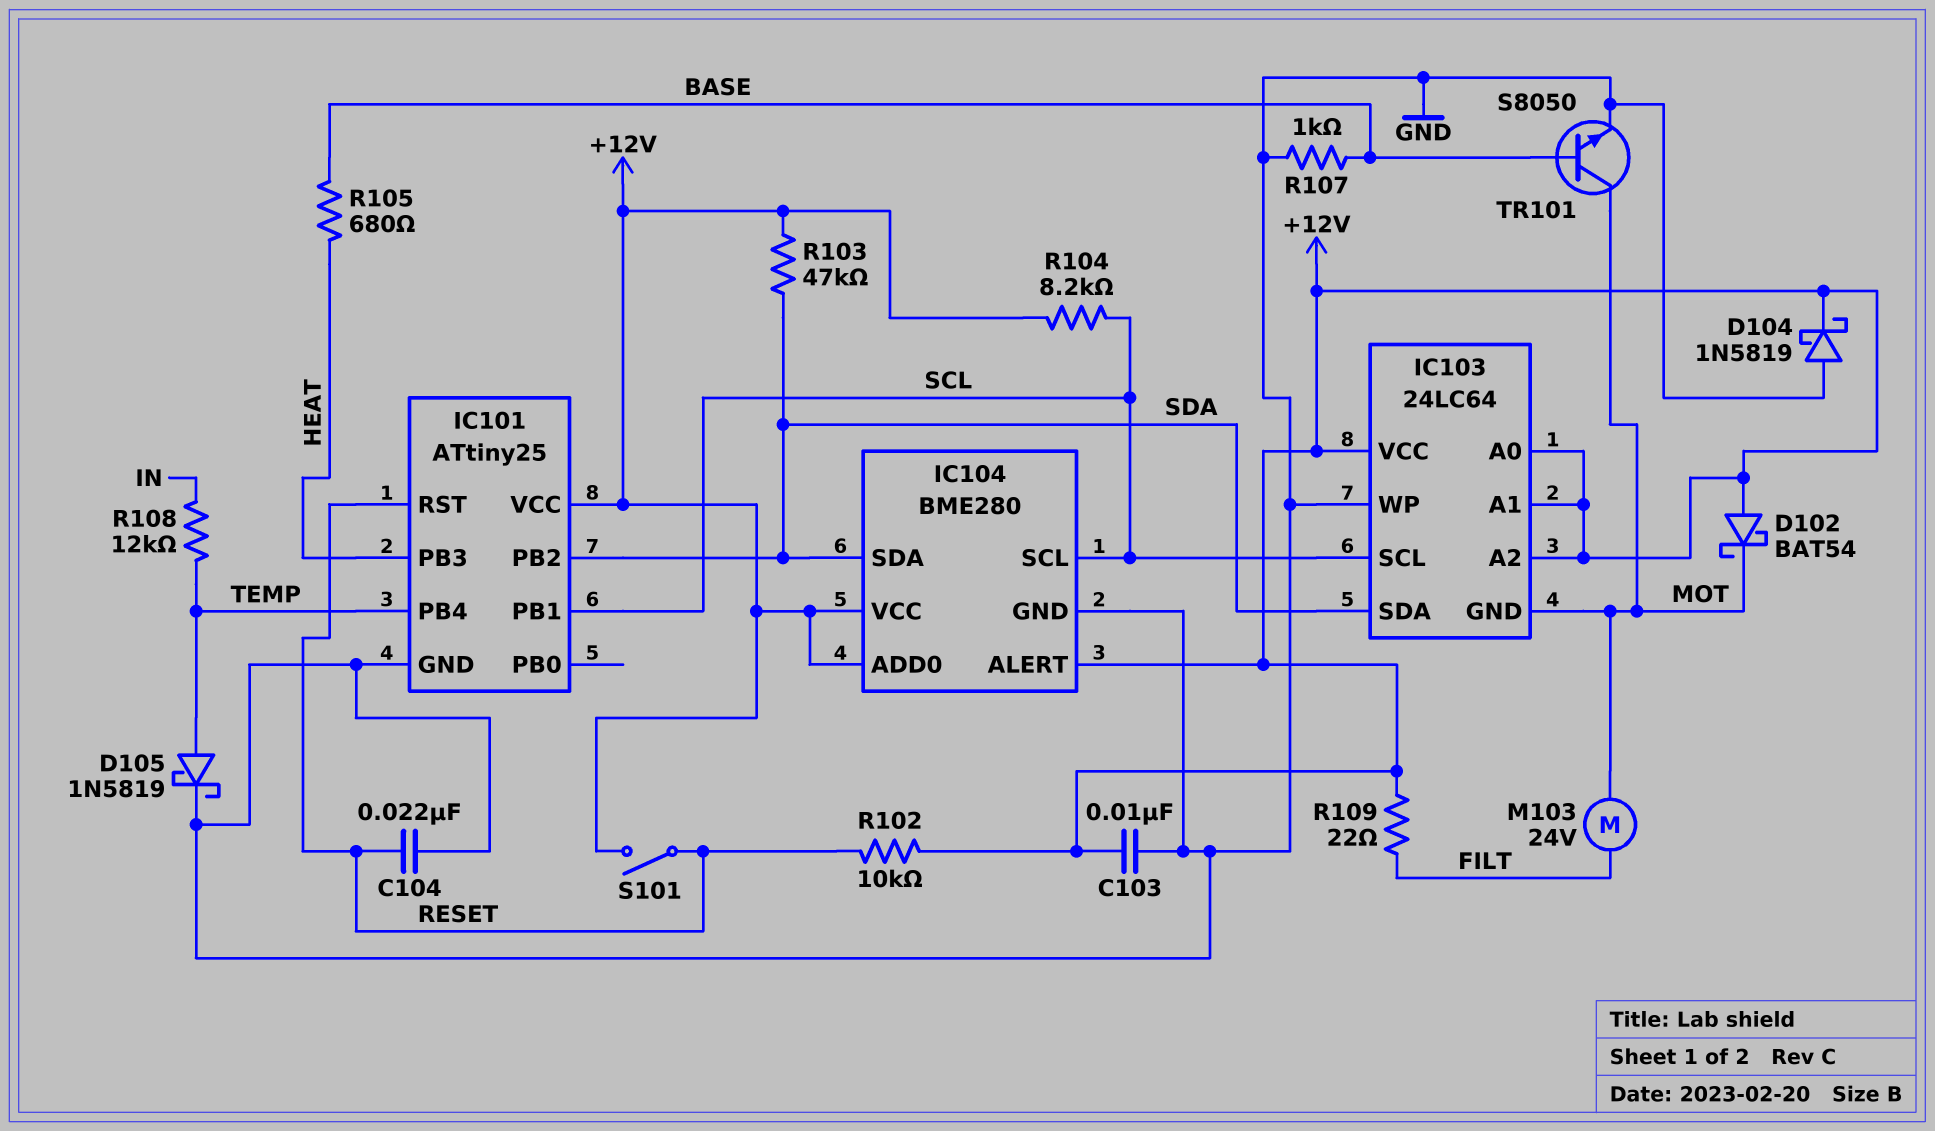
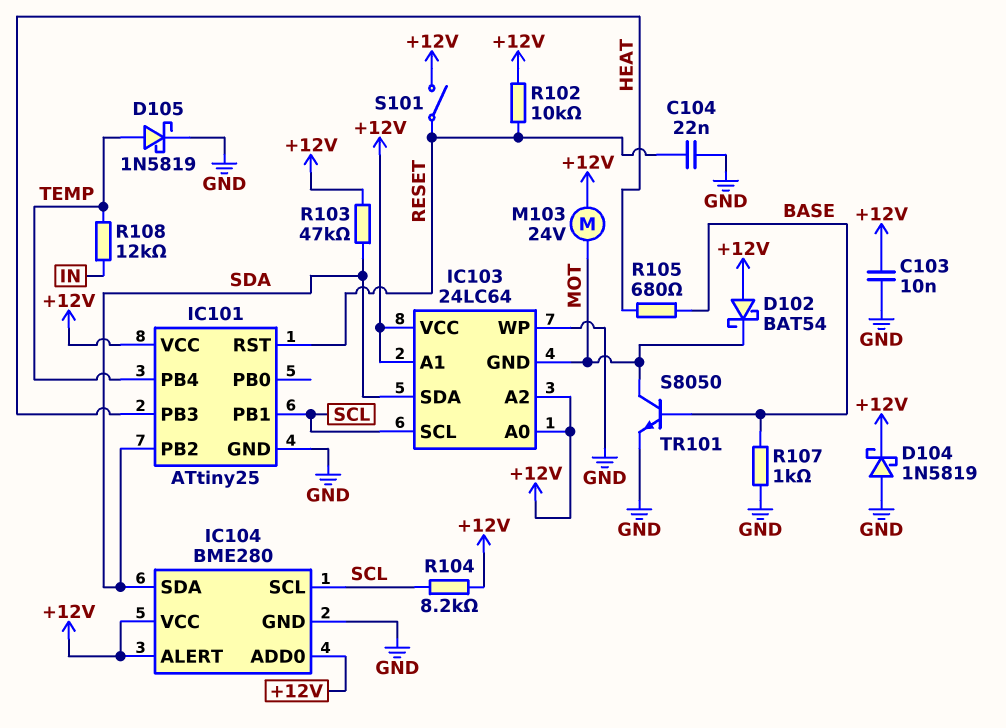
M103: motor 24V (FILT, MOT) -> motor 24V (+12V, MOT)
R109: 22 (+12V, FILT) -> none

